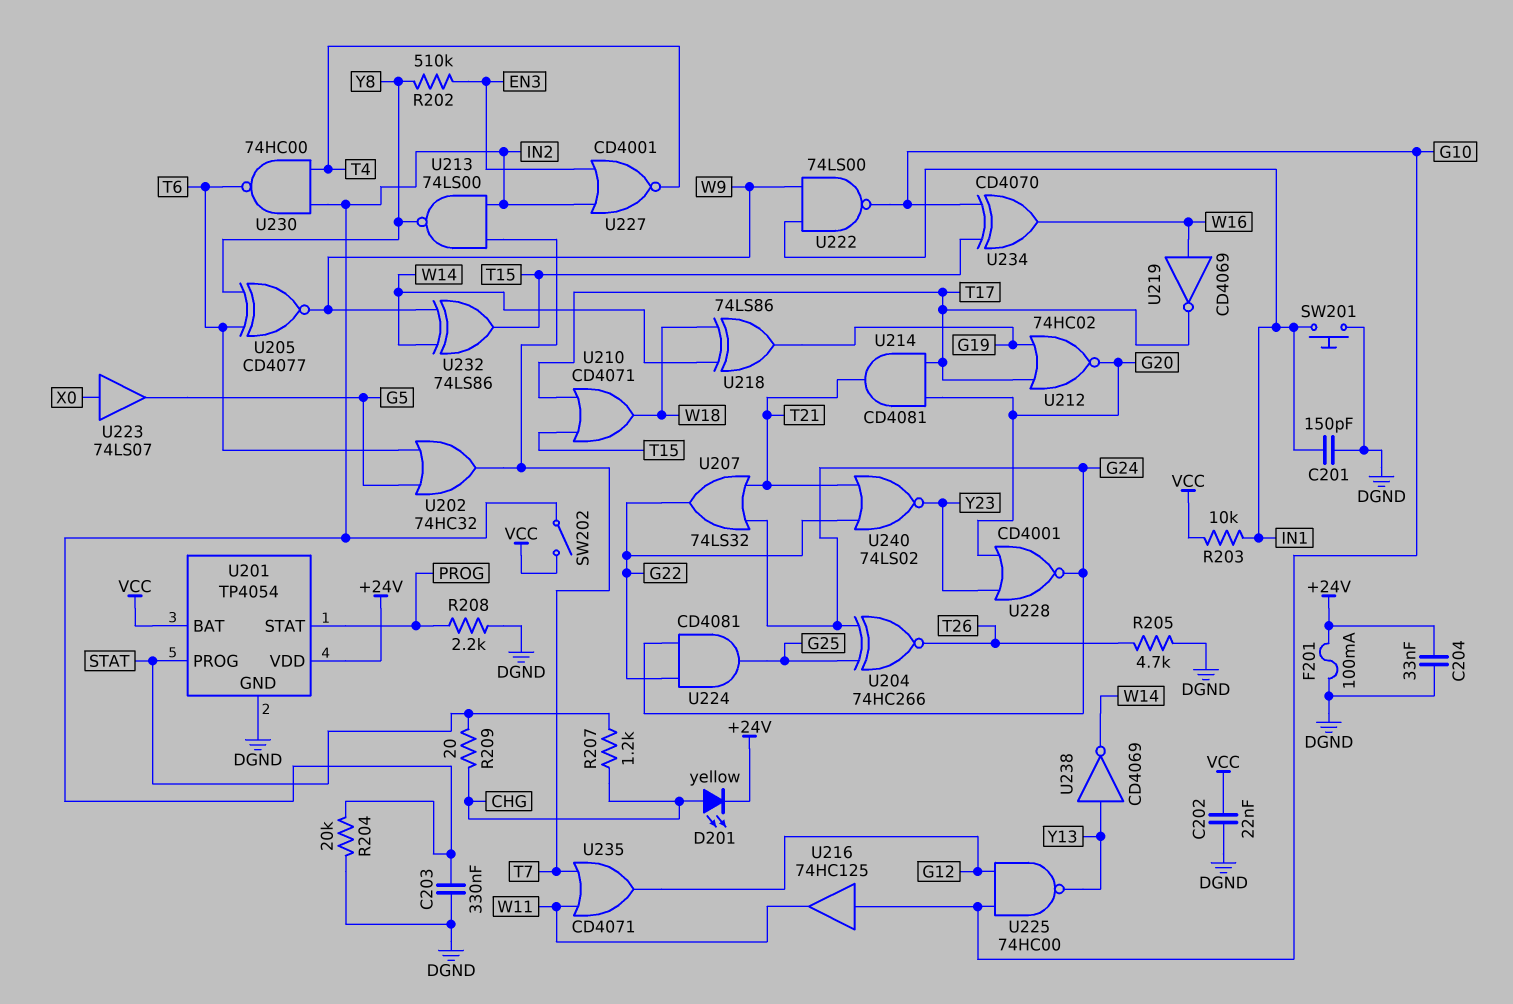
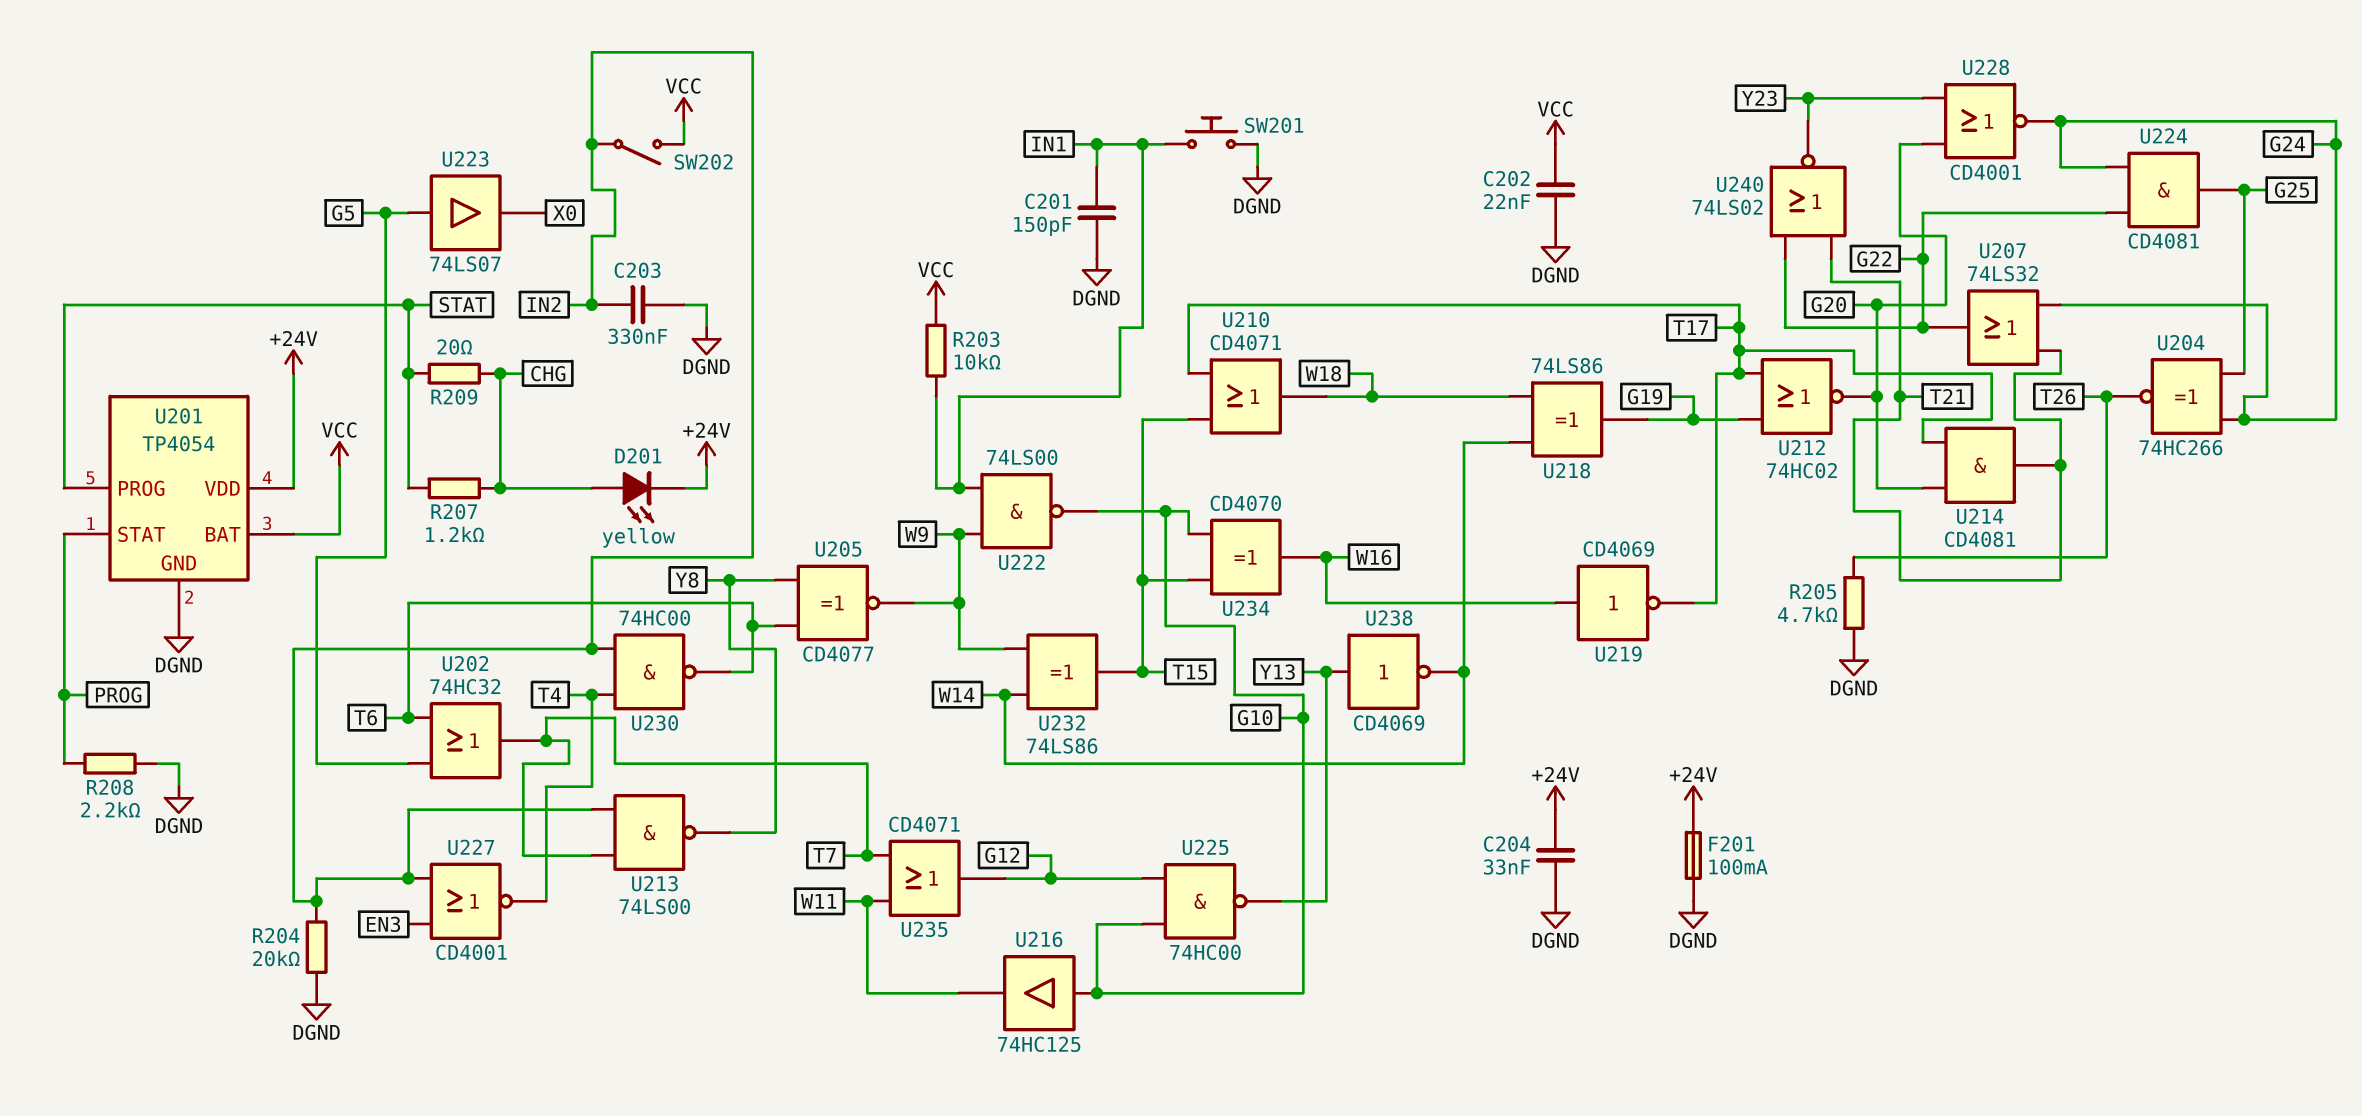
R202: 510k (EN3, Y8) -> none
U223: buffer 74LS07 (in X0, out G5) -> buffer 74LS07 (in G5, out X0)

